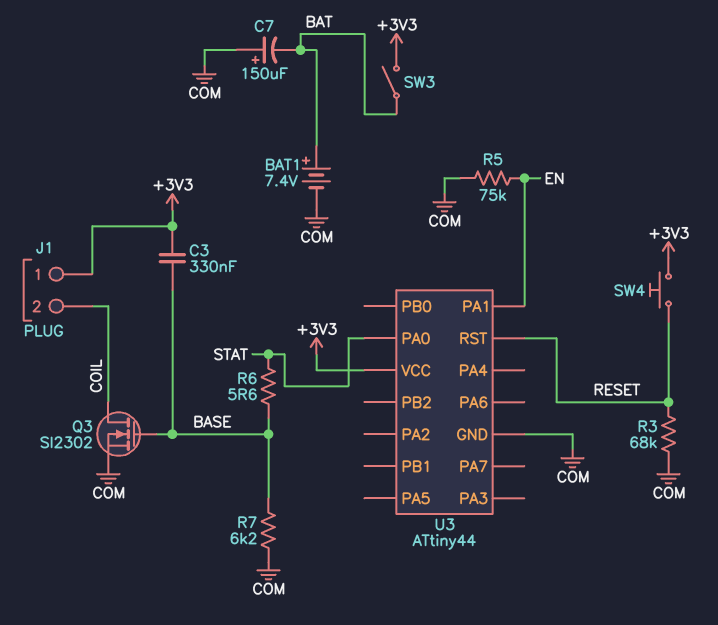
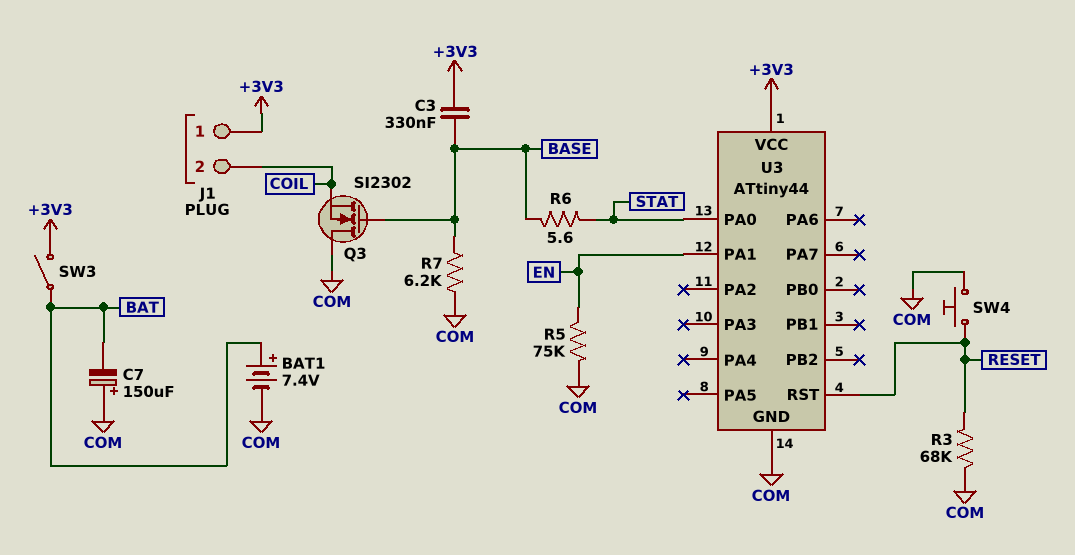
Q3: NMOS SI2302 (G BASE, D COIL, S COM) -> NMOS SI2302 (G BASE, D COM, S COIL)
SW4: button (+3V3, RESET) -> button (COM, RESET)

